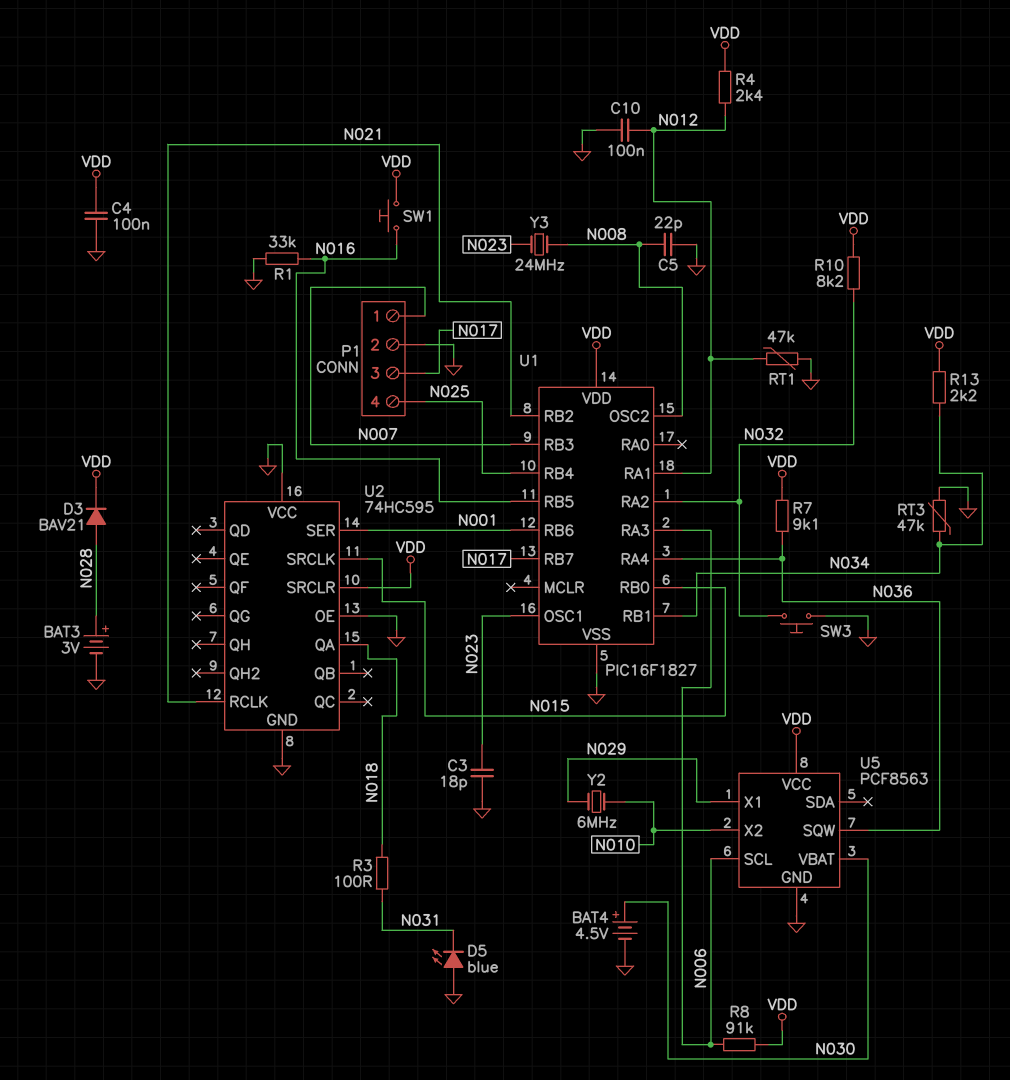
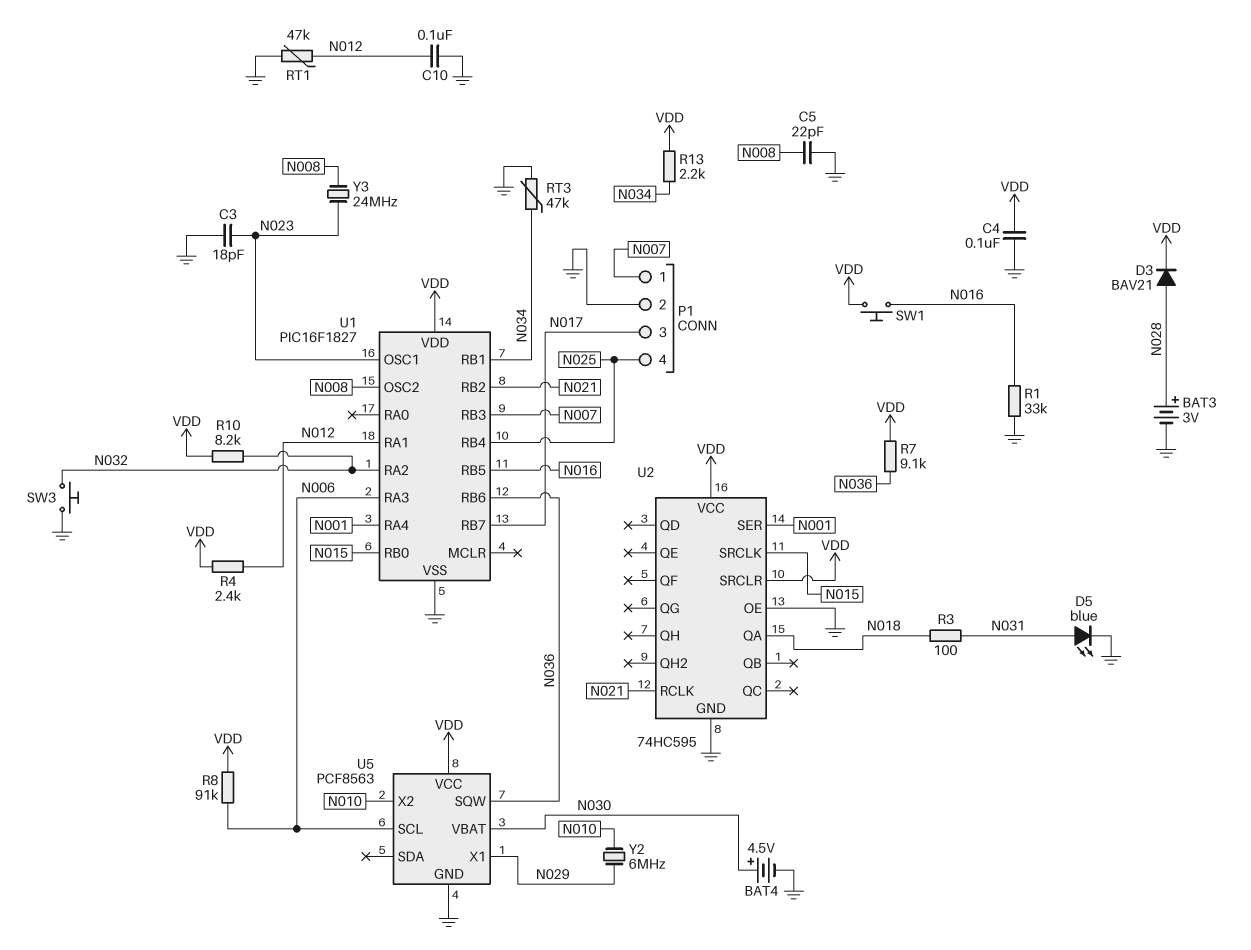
D5: LED blue (A GND, K N031) -> LED blue (A N031, K GND)
U1 pin RA4: N036 -> N001
U1 pin RB6: N001 -> N036
U2 pin VCC: GND -> VDD

